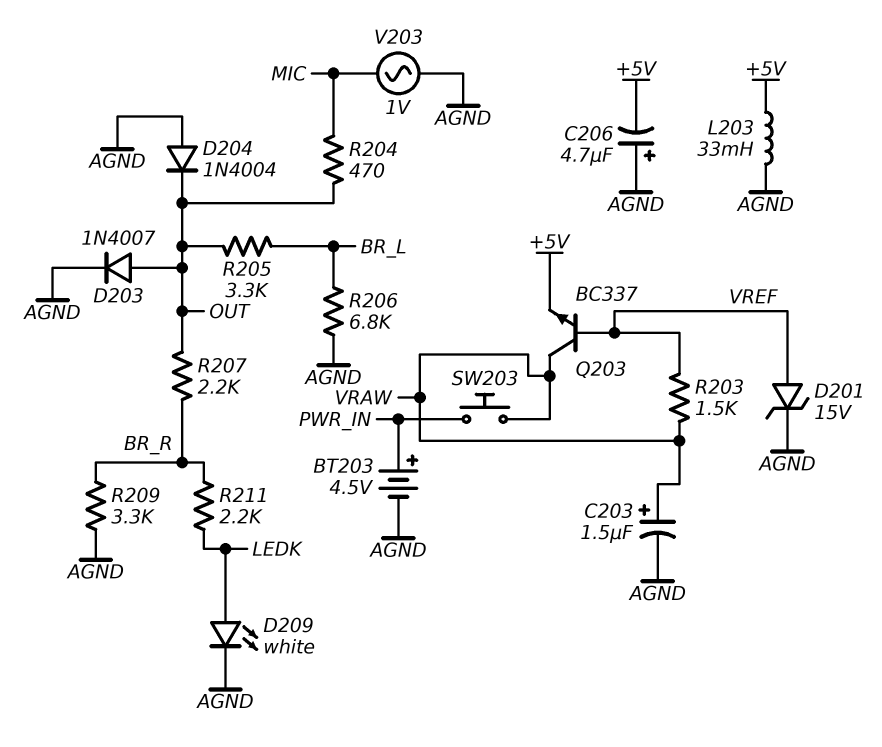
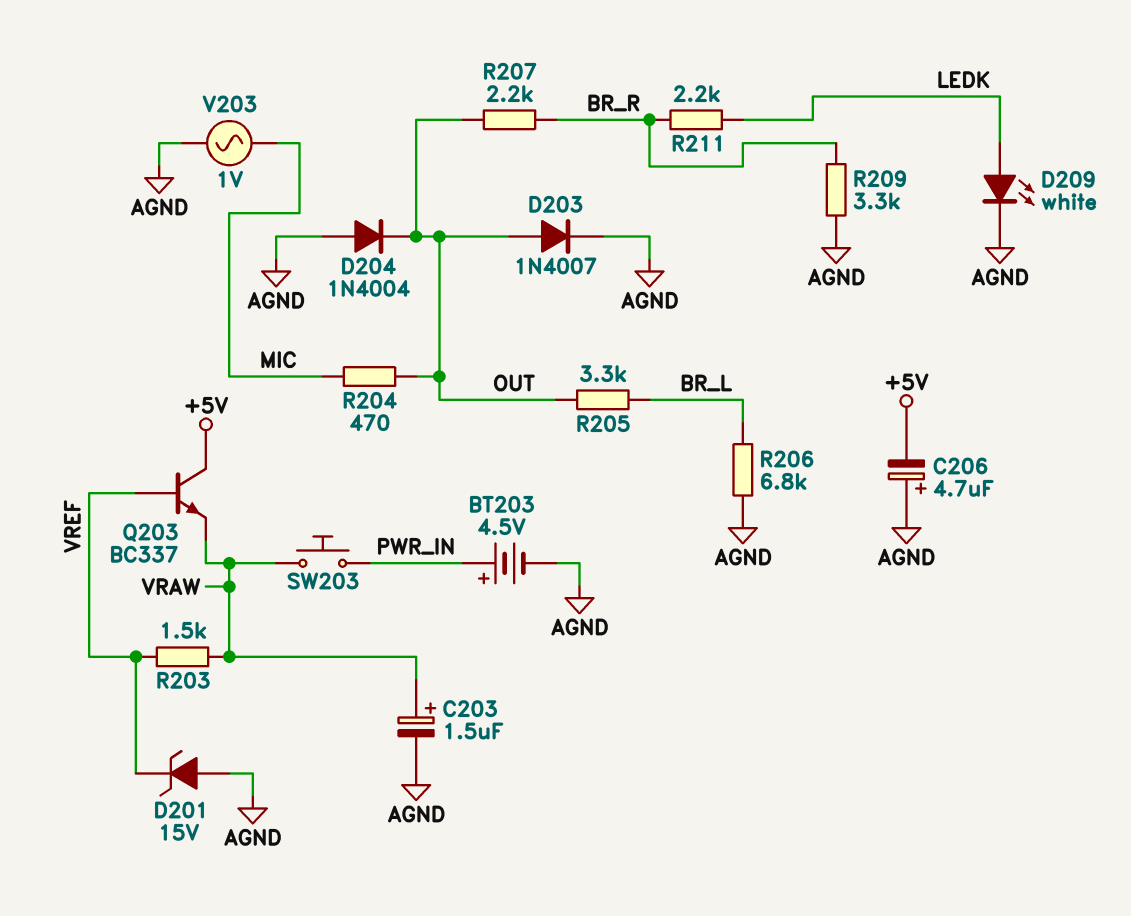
D201: zener 15V (A VREF, K AGND) -> zener 15V (A AGND, K VREF)
L203: 33mH (+5V, AGND) -> none
Q203: NPN BC337 (B VREF, C VRAW, E +5V) -> NPN BC337 (B VREF, C +5V, E VRAW)

